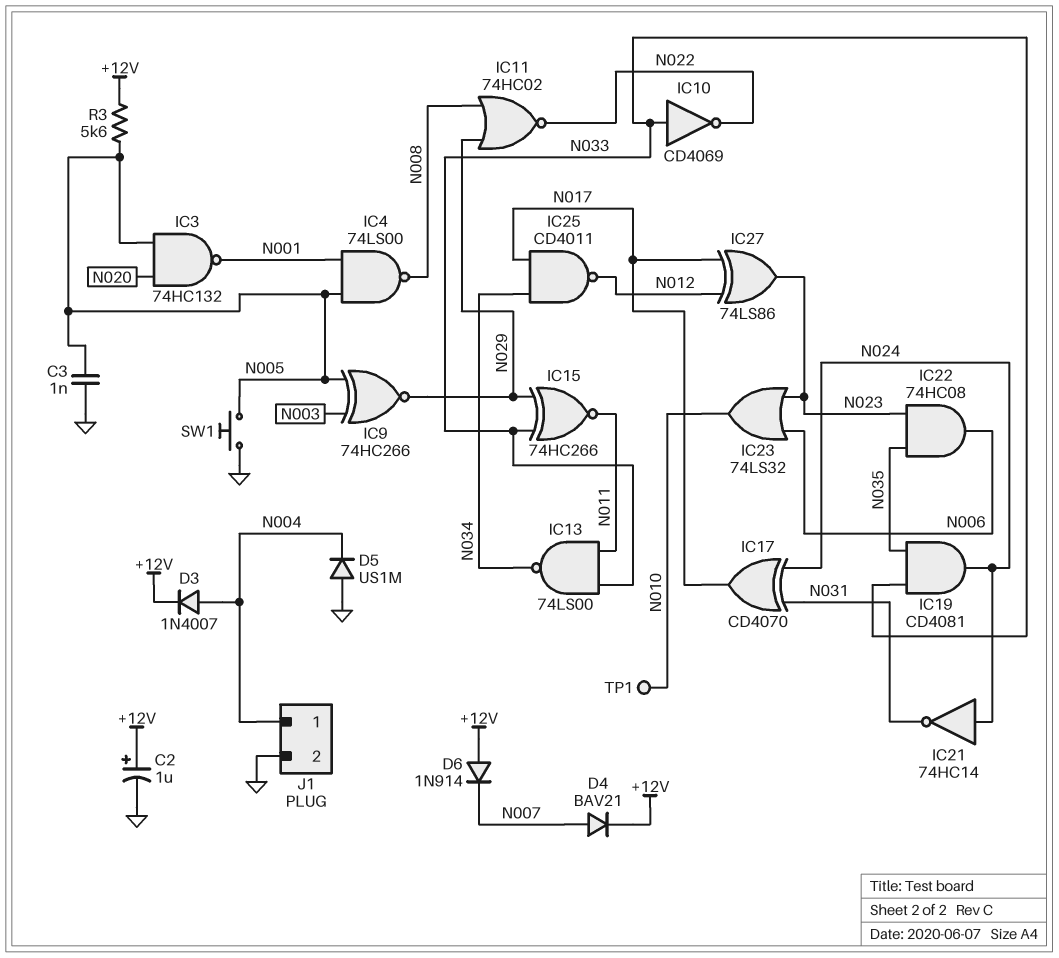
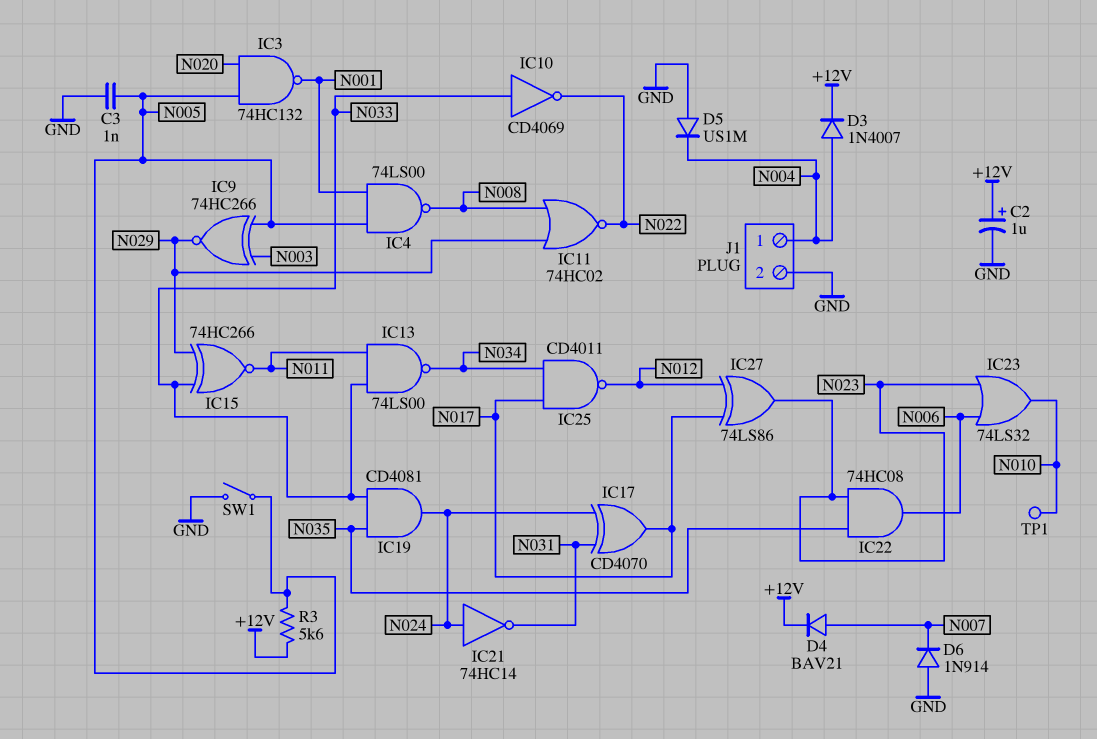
D6: diode 1N914 (A +12V, K N007) -> diode 1N914 (A GND, K N007)
SW1: button (GND, N005) -> switch (GND, N005)

